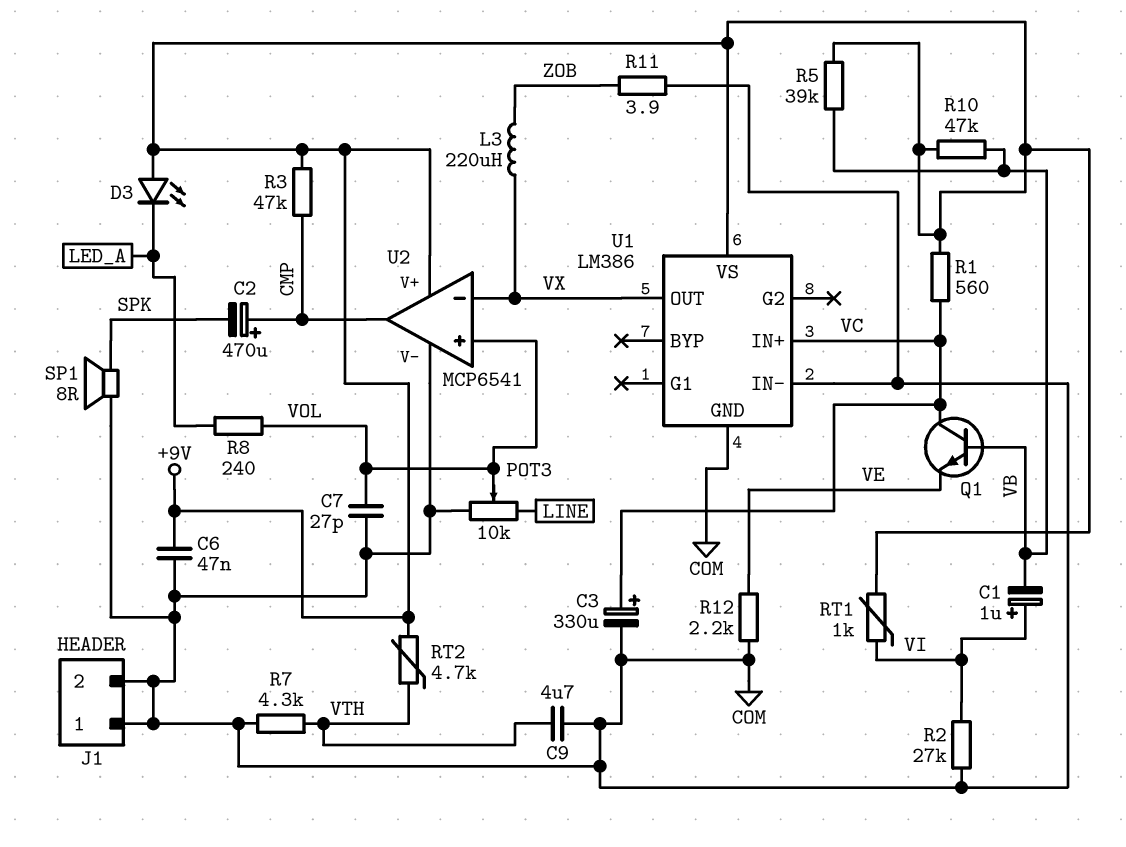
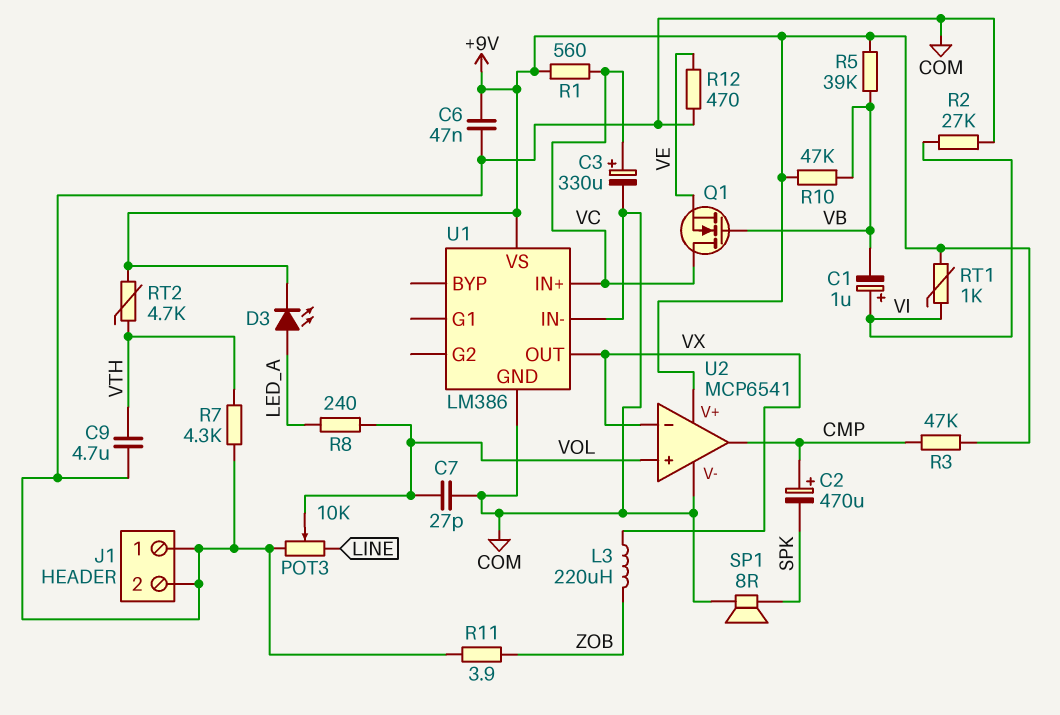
D3: LED (A +9V, K LED_A) -> LED (A LED_A, K +9V)
Q1: NPN (B VB, C VC, E VE) -> NMOS (G VB, D VC, S VE)
R12: 2.2k (COM, VE) -> 470 (COM, VE)

